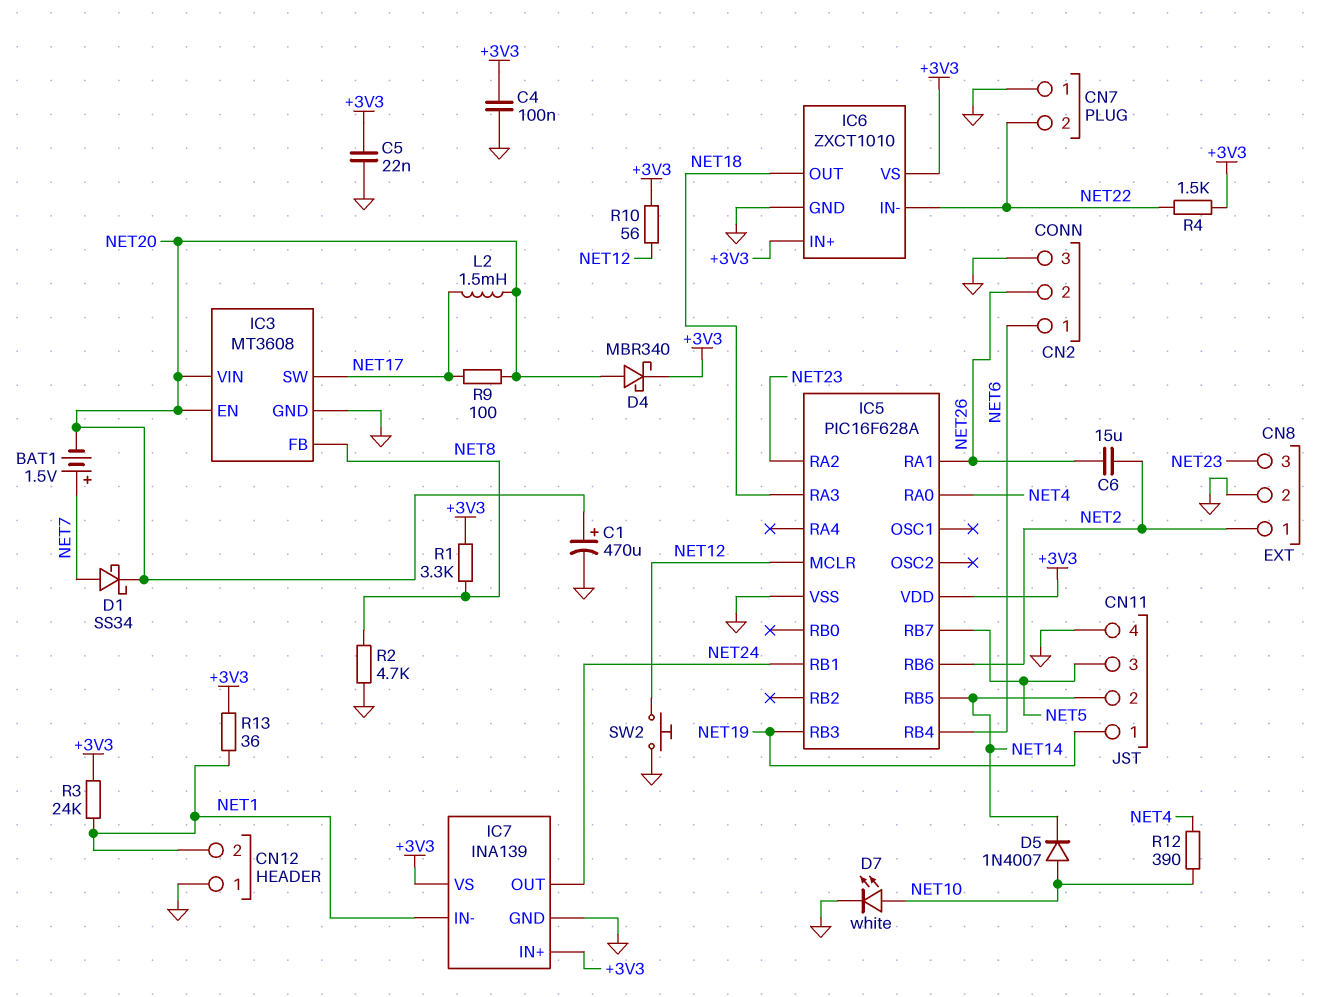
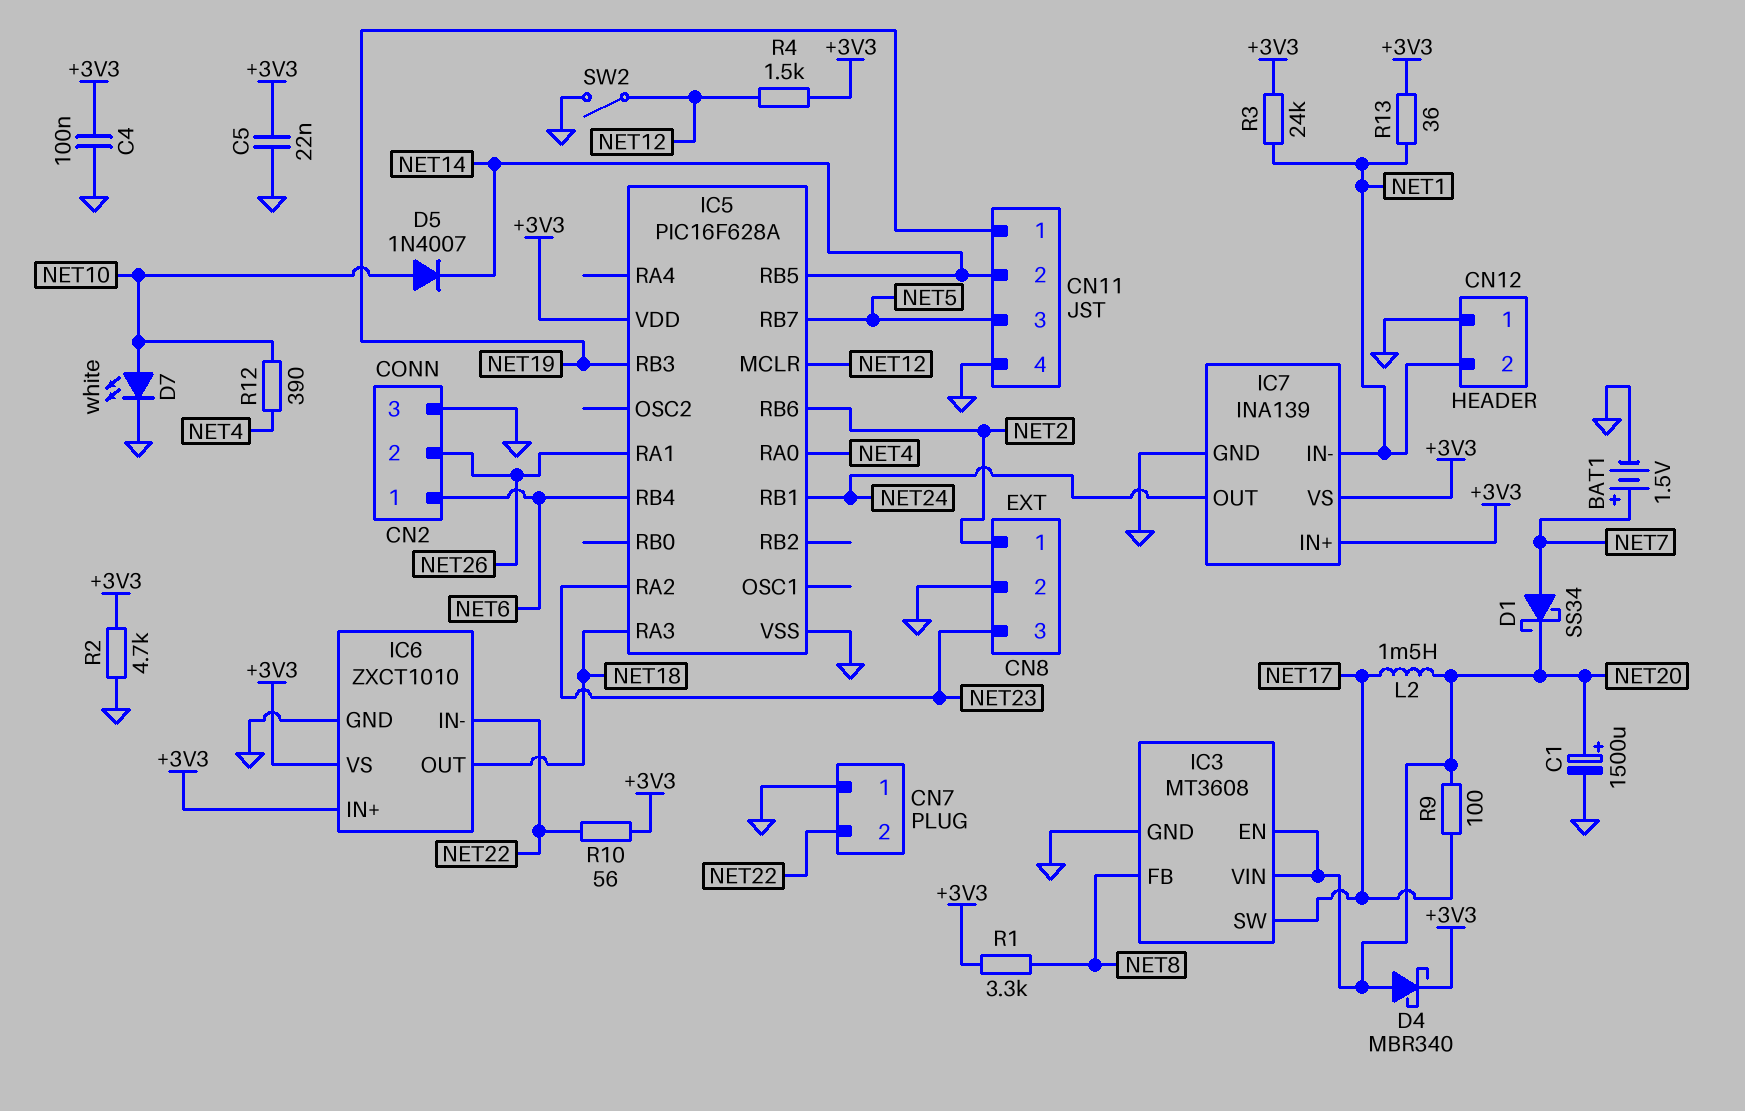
BAT1: 1.5V (plus NET7, minus NET20) -> 1.5V (plus NET7, minus GND)
C1: 470uF (plus NET20, minus GND) -> 1500uF (plus NET20, minus GND)
C6: 15uF (NET2, NET26) -> none
R2: 4.7k (GND, NET8) -> 4.7k (+3V3, GND)
R4: 1.5k (+3V3, NET22) -> 1.5k (+3V3, NET12)
R10: 56 (+3V3, NET12) -> 56 (+3V3, NET22)
SW2: button (GND, NET12) -> switch (GND, NET12)

